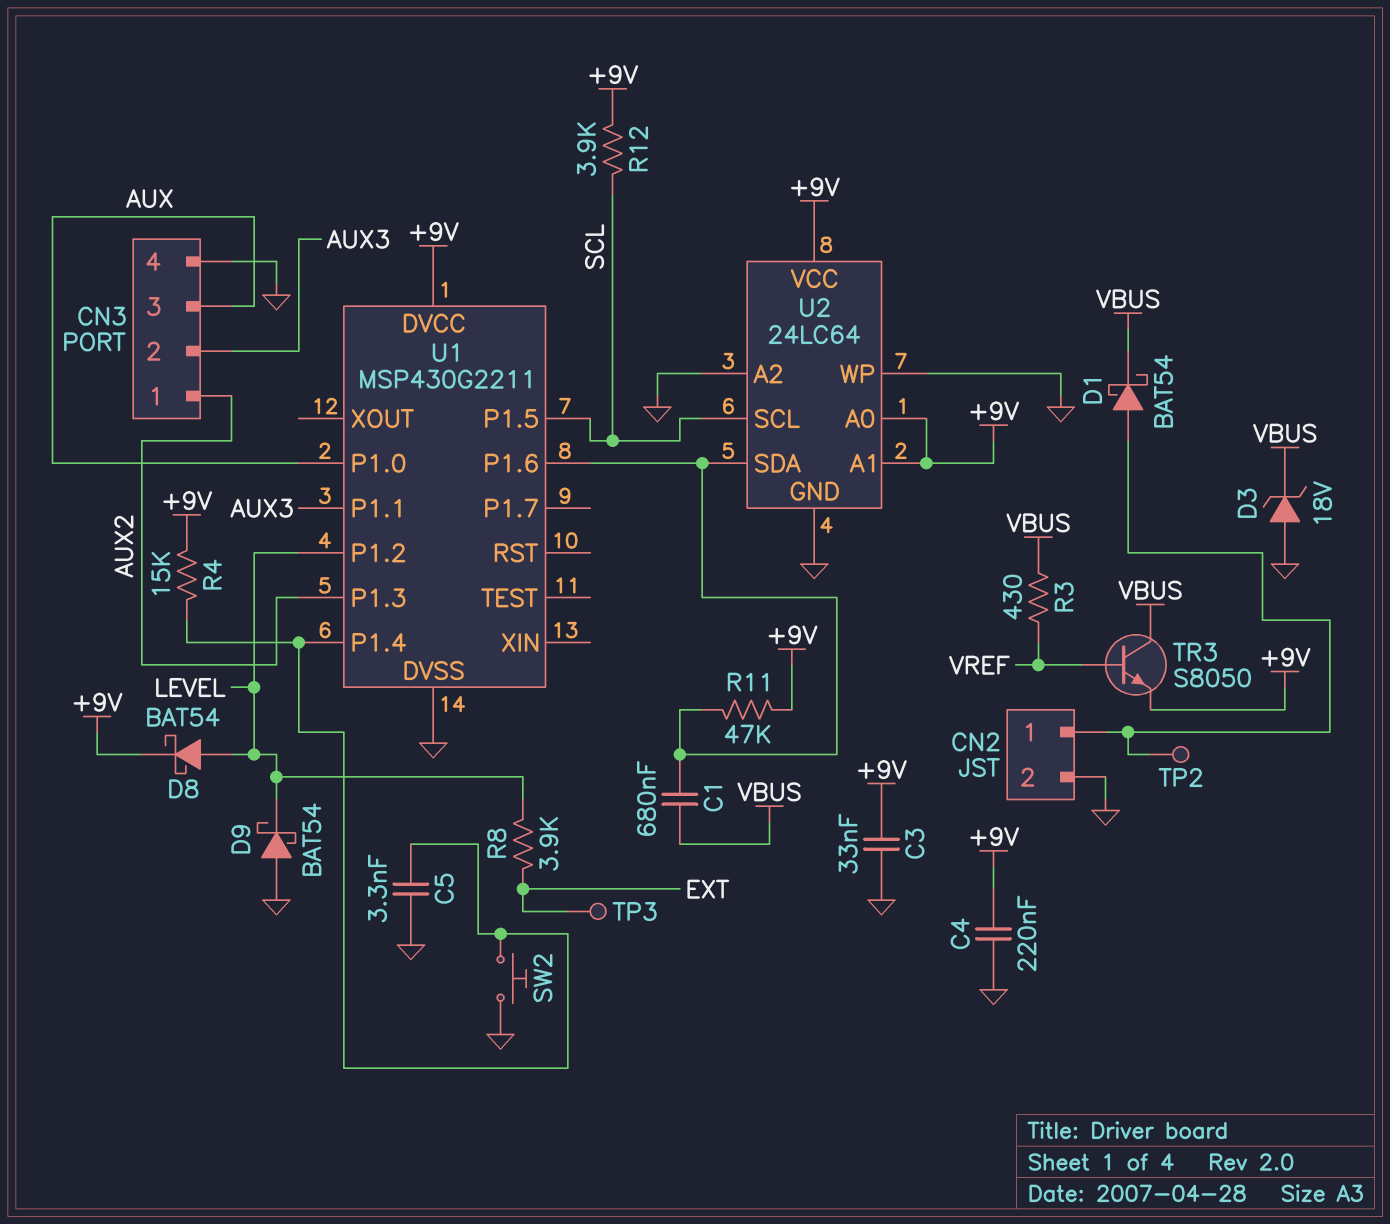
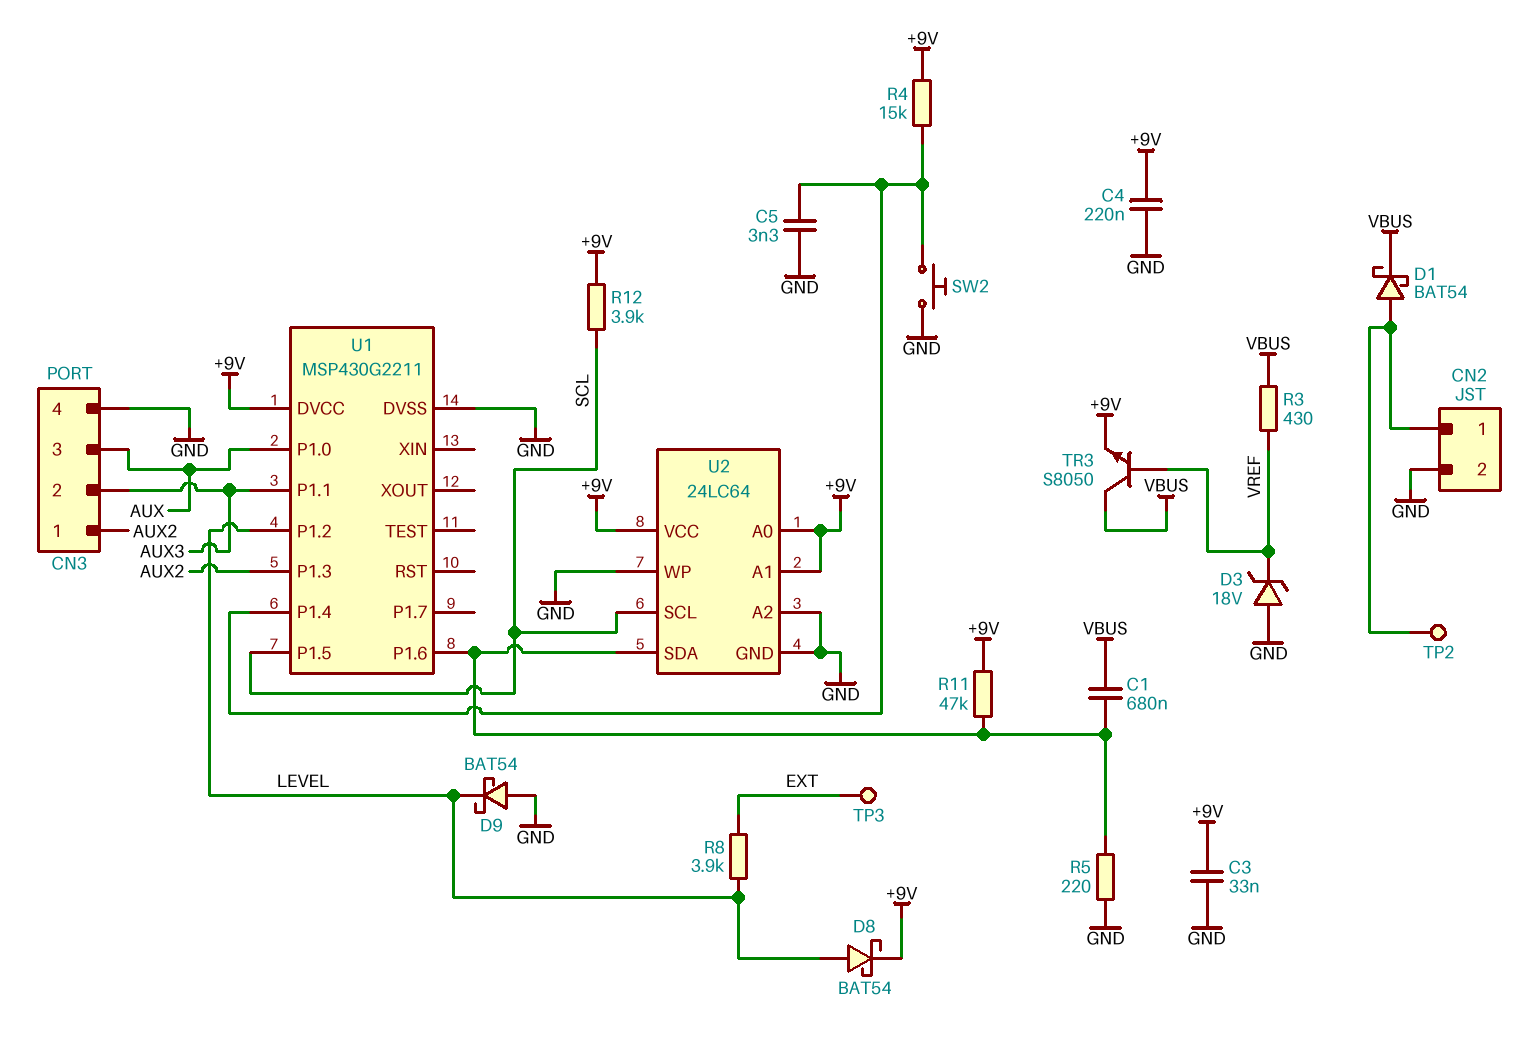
D3: zener 18V (A GND, K VBUS) -> zener 18V (A GND, K VREF)
R5: none -> 220 (GND, U1/P1.6)

